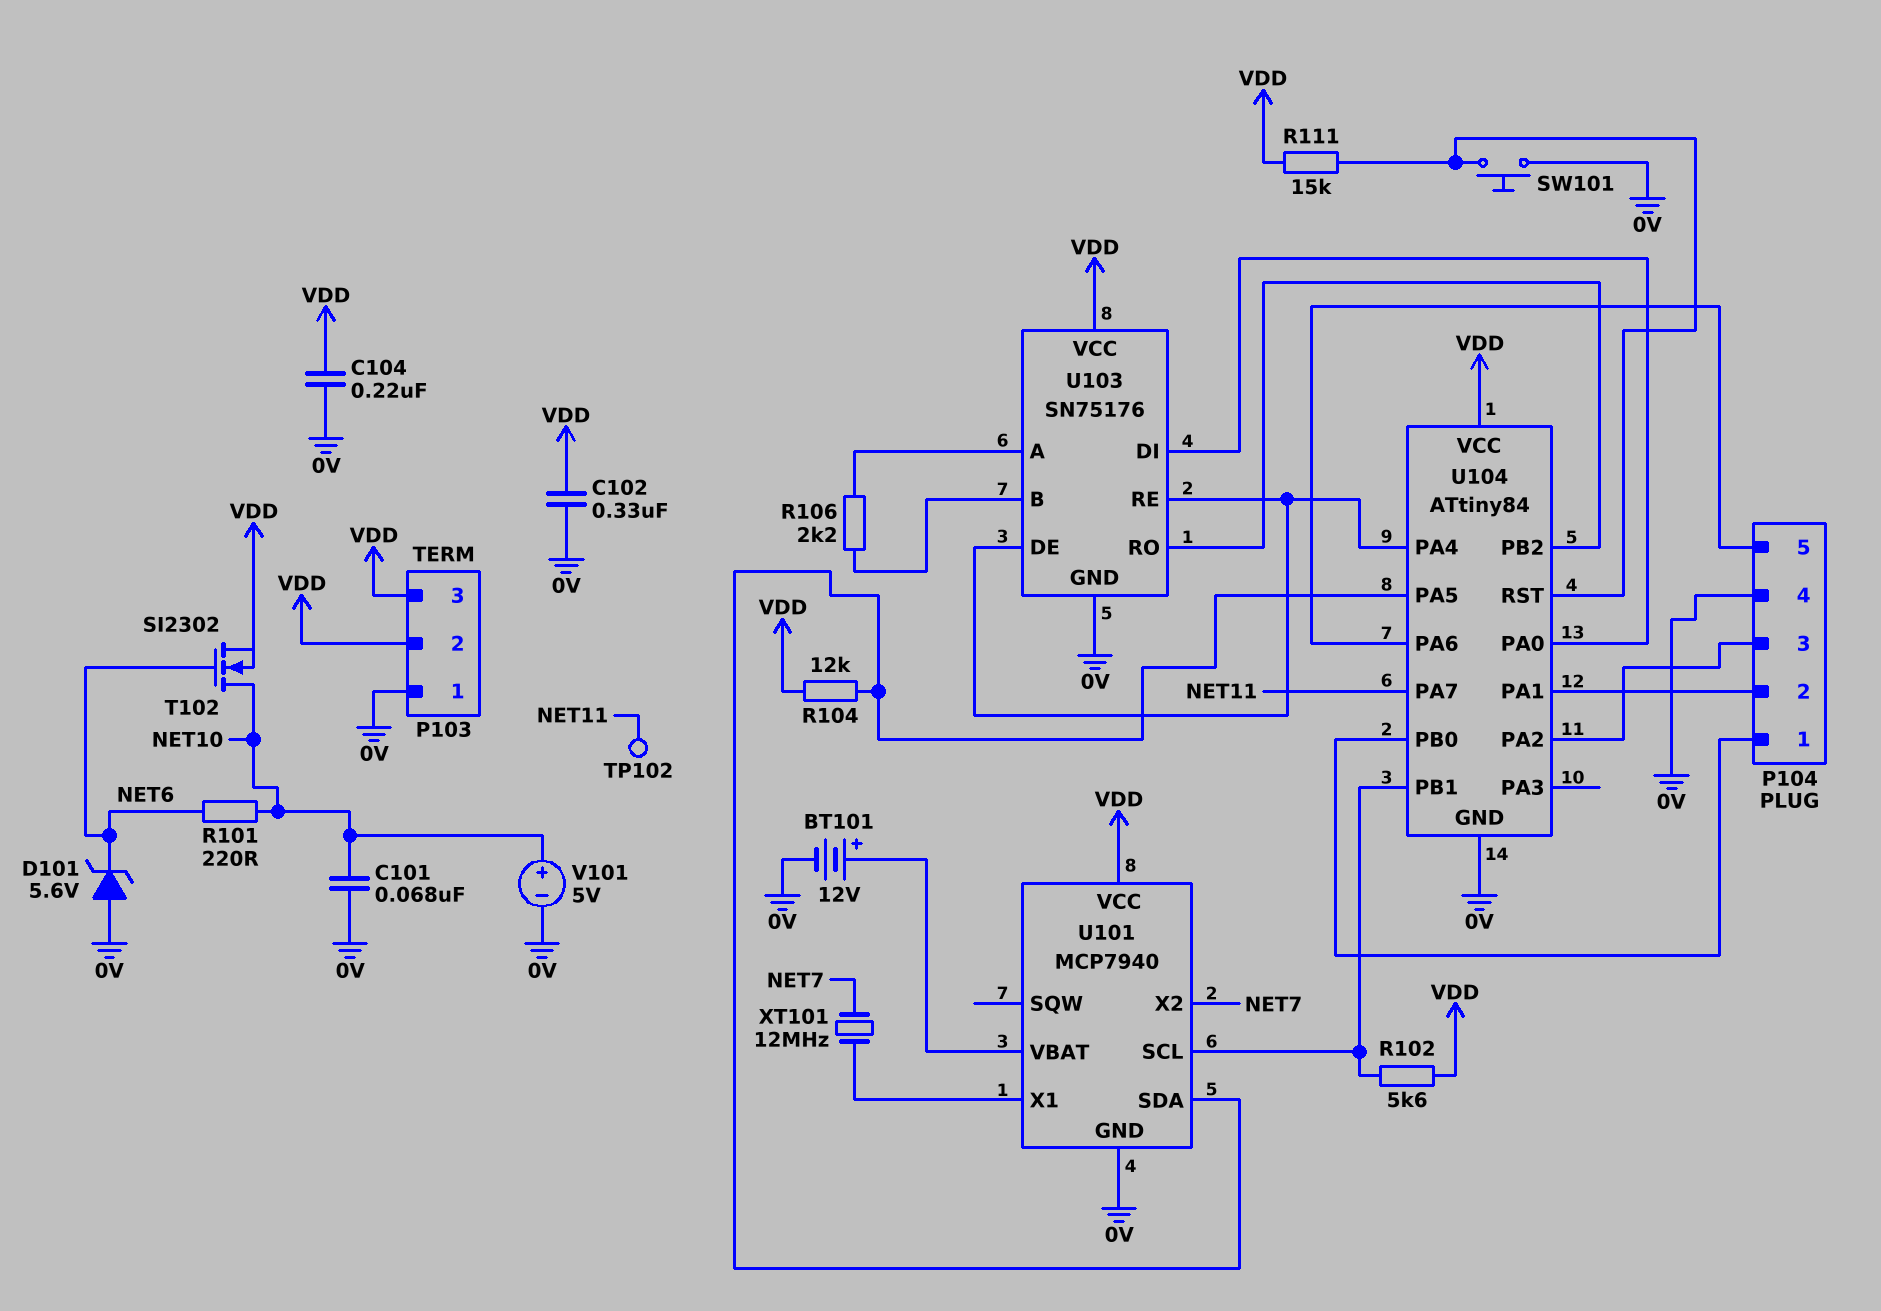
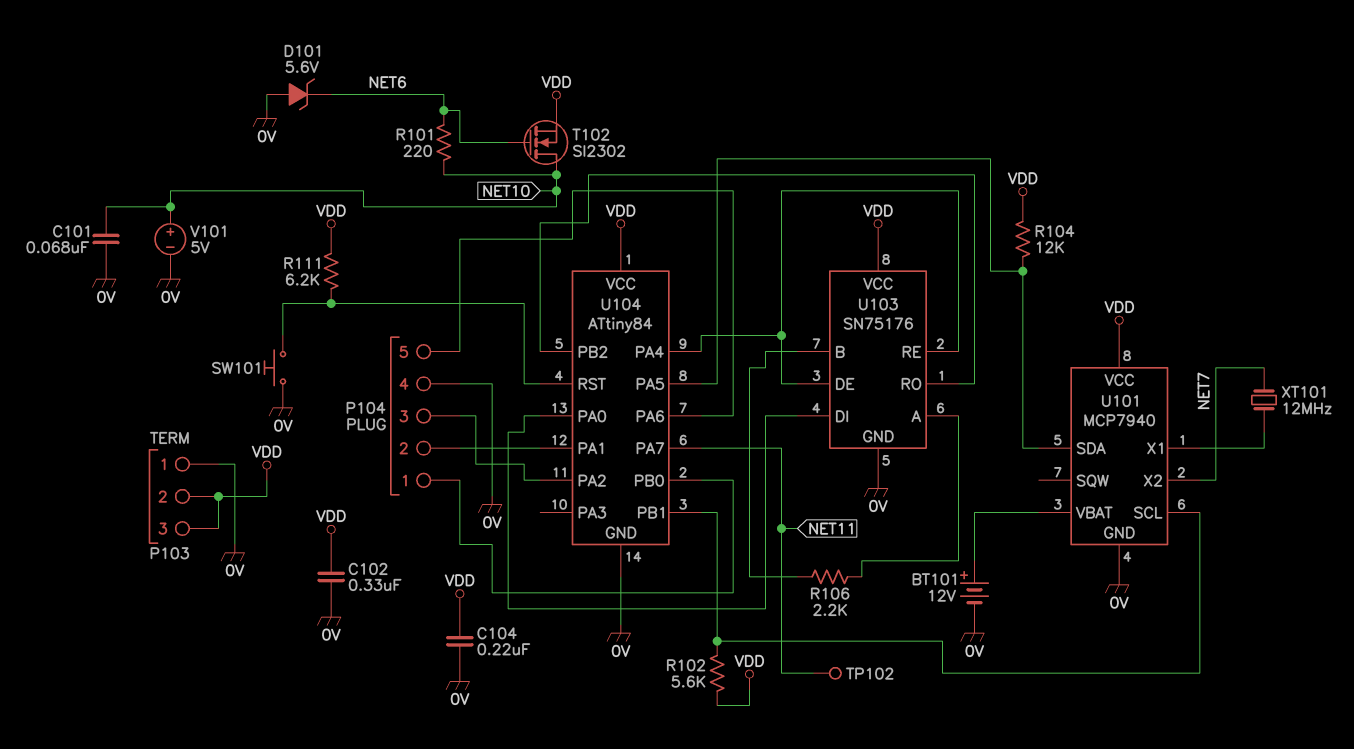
R111: 15k (U104/RST, VDD) -> 6.2k (U104/RST, VDD)

